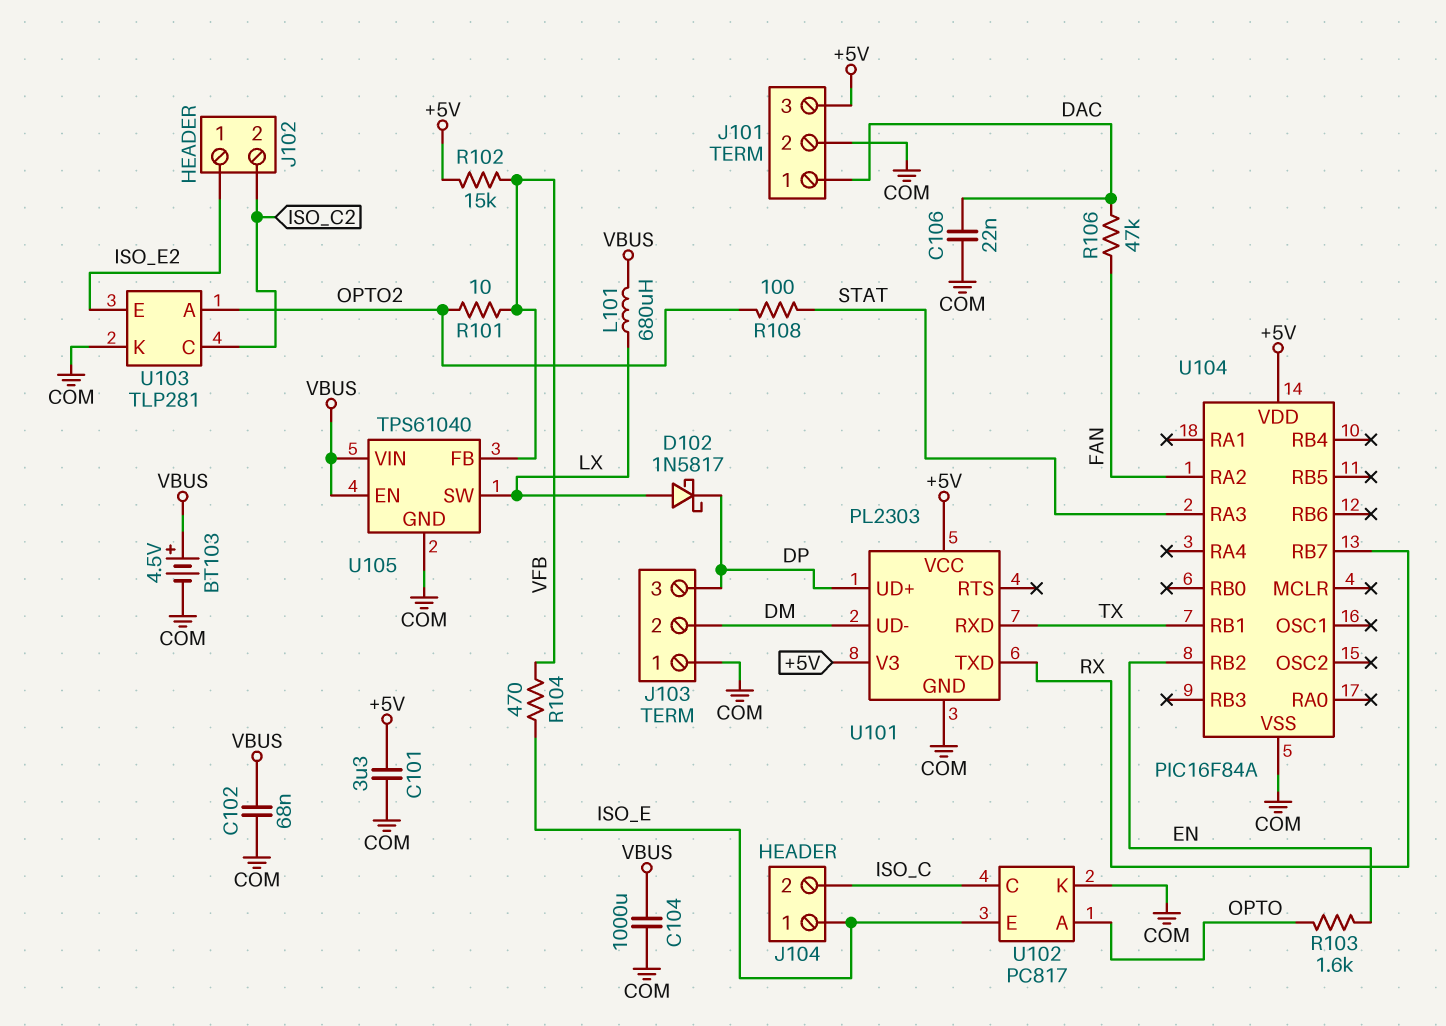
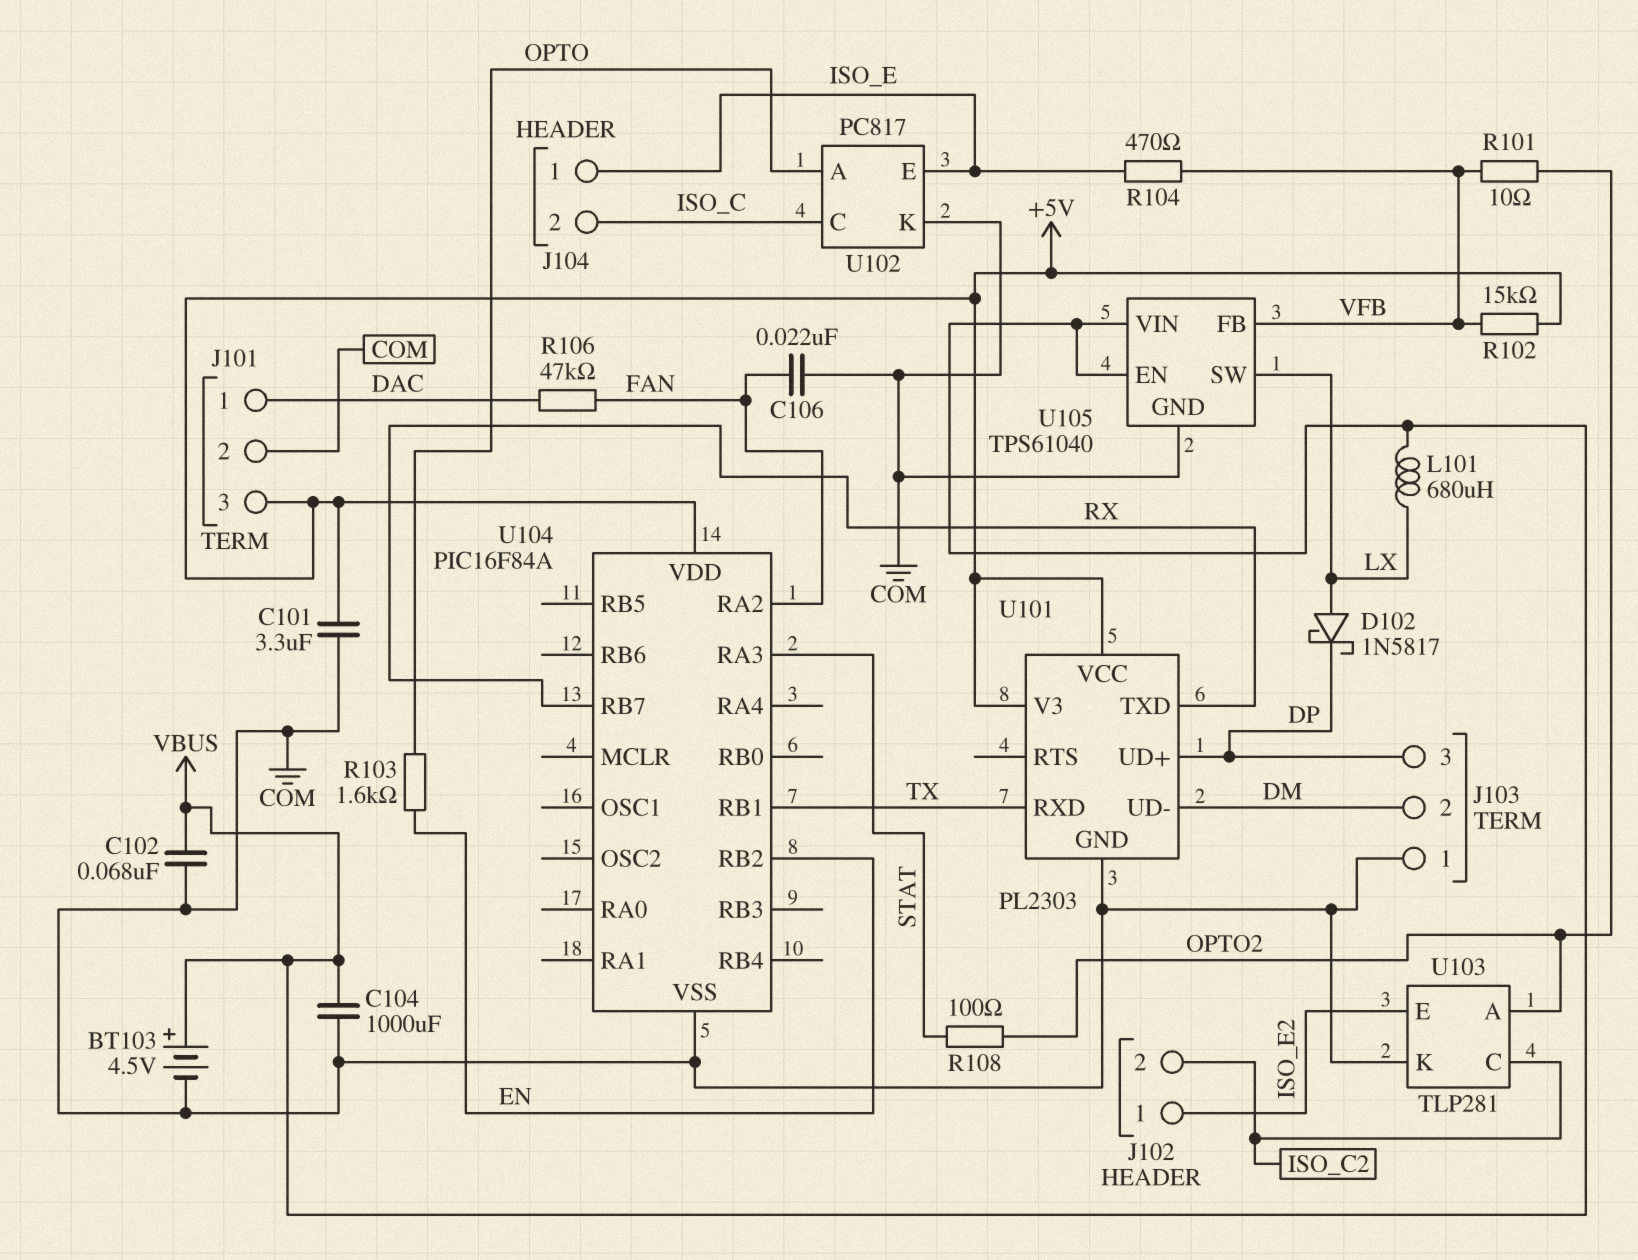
C106: 22nF (COM, DAC) -> 22nF (COM, FAN)

